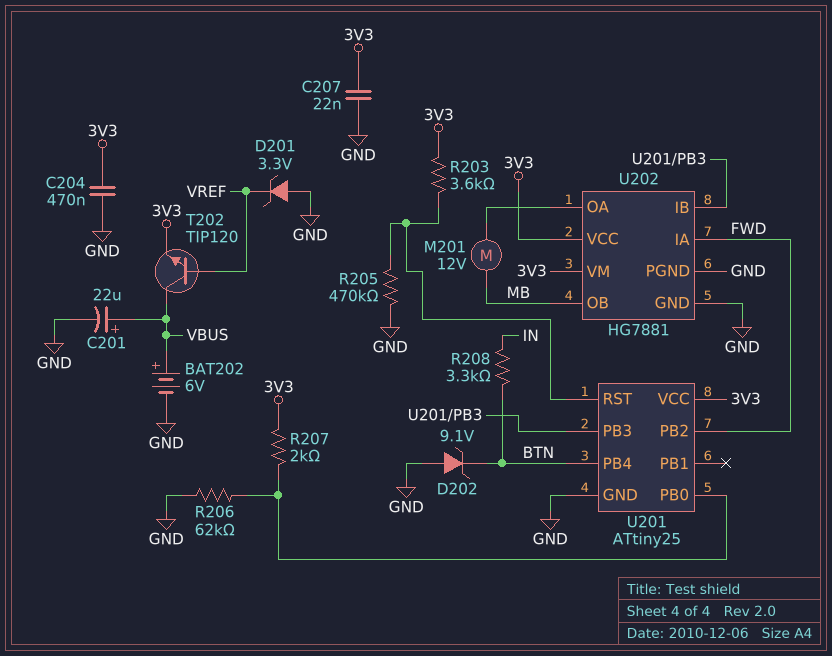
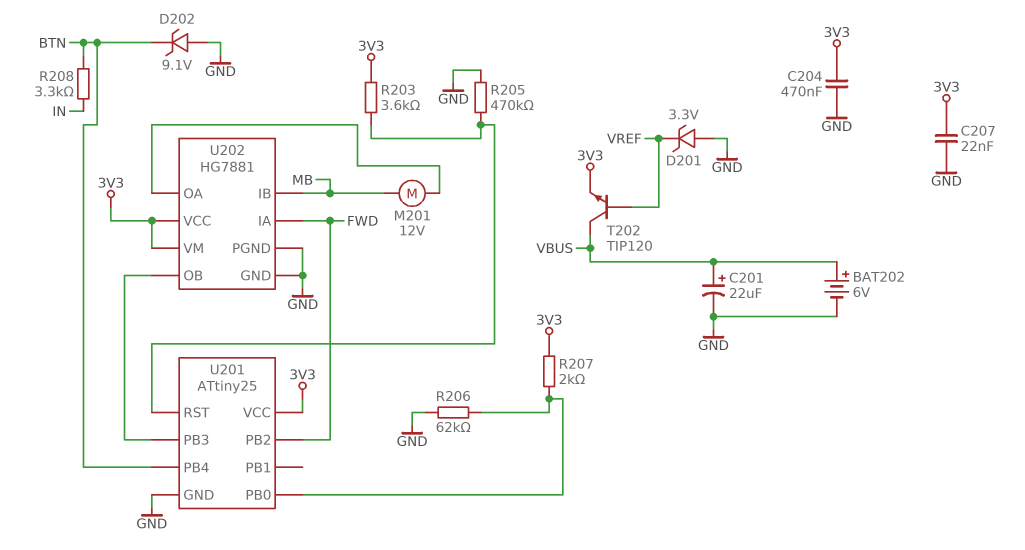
U202 pin IB: U201/PB3 -> MB
U202 pin OB: MB -> U201/PB3

